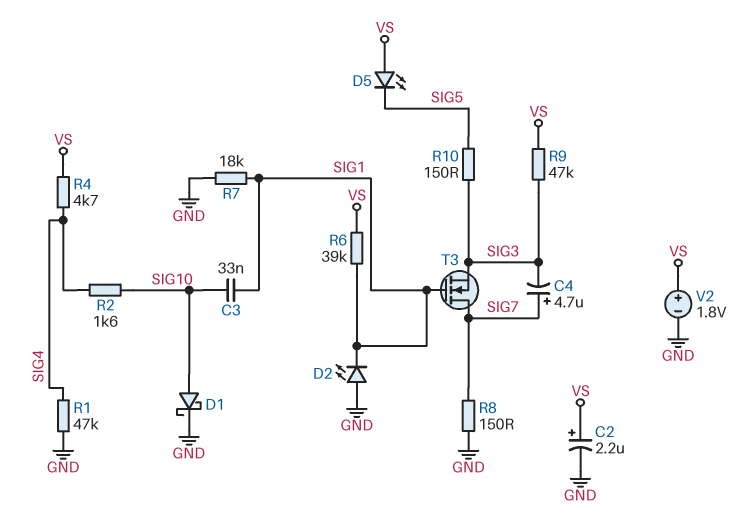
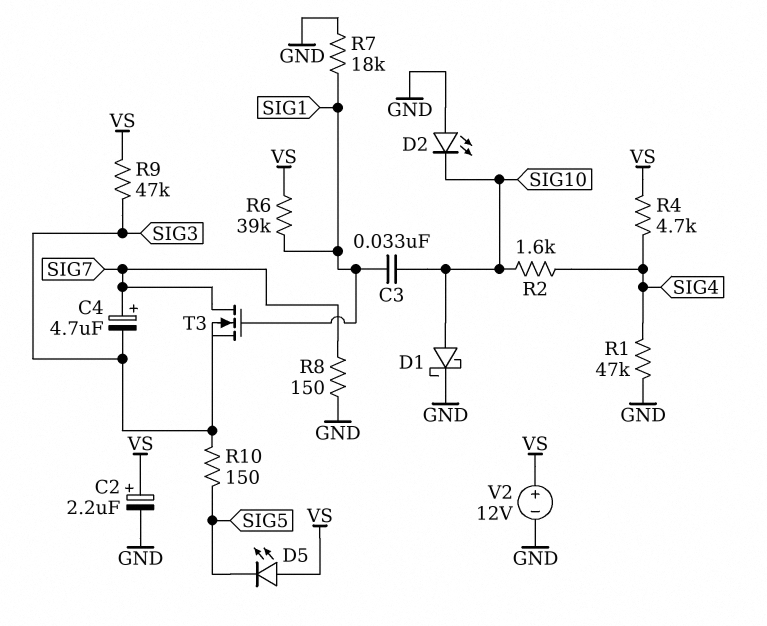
D2: LED (A GND, K SIG1) -> LED (A GND, K SIG10)
V2: 1.8V (plus VS, minus GND) -> 12V (plus VS, minus GND)

